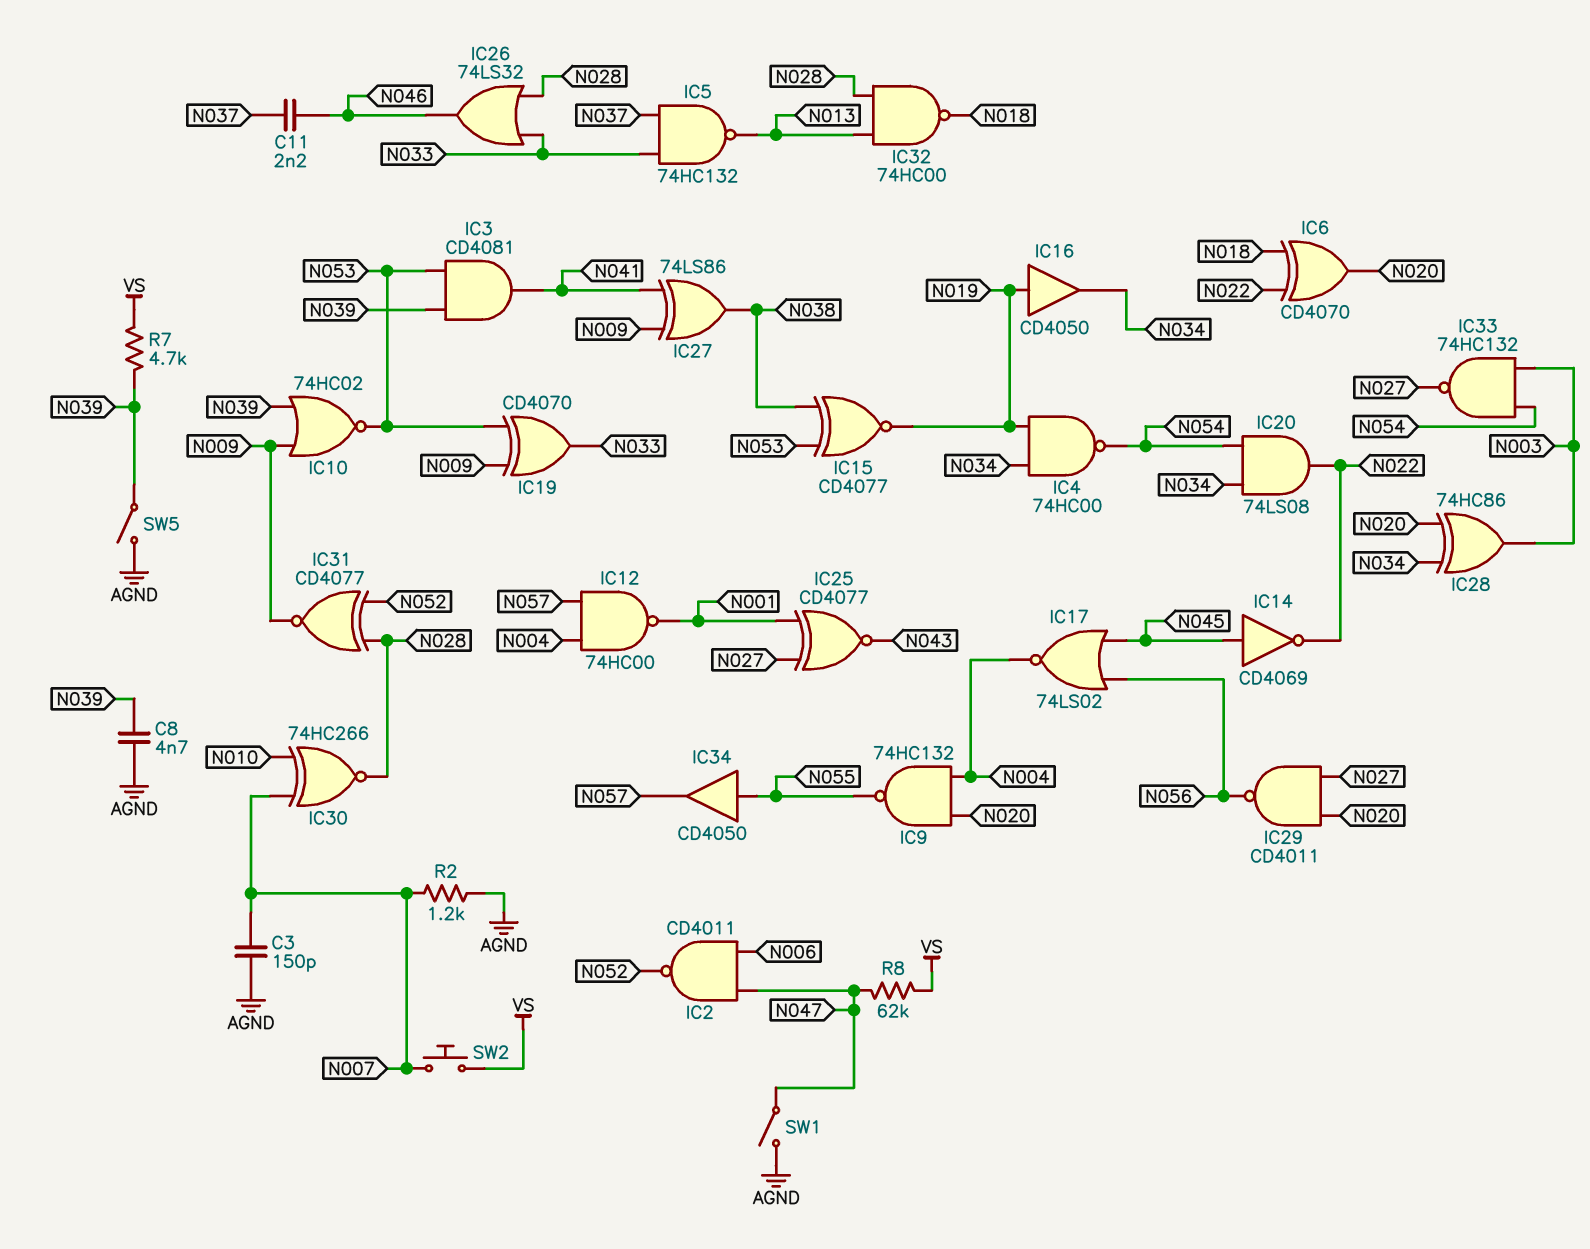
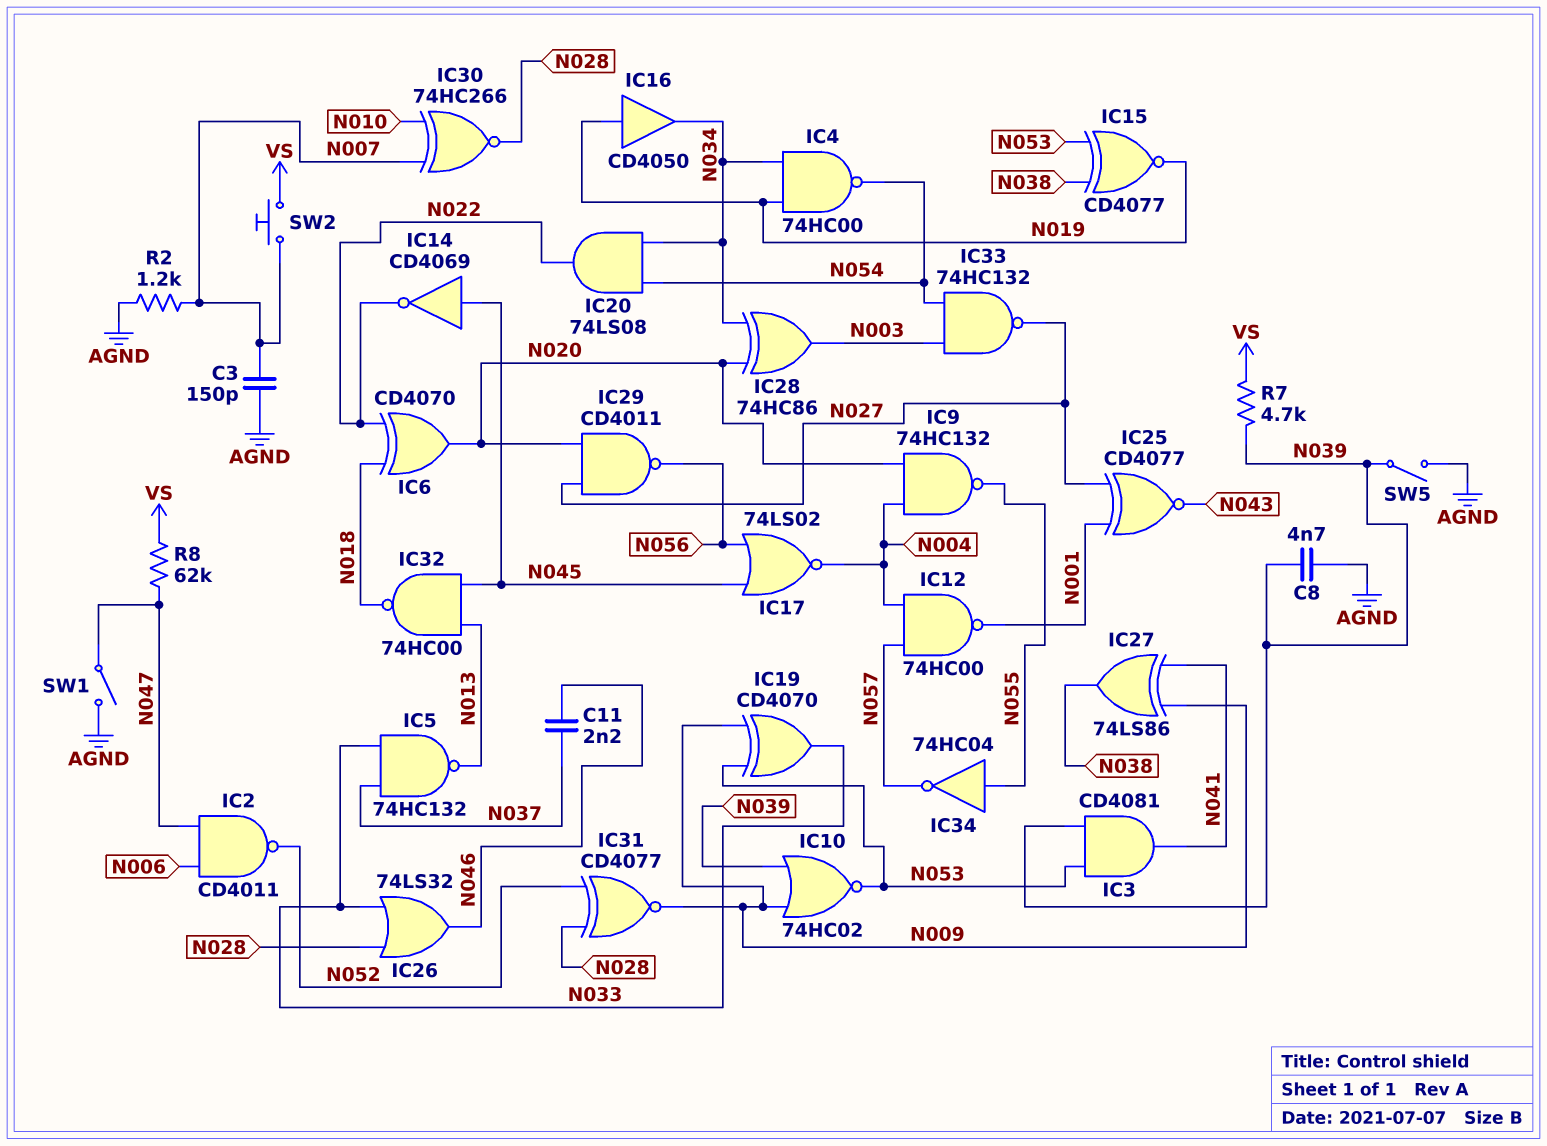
IC32: NAND 74HC00 (in N013, in N028, out N018) -> NAND 74HC00 (in N013, in N045, out N018)
IC34: buffer CD4050 (in N055, out N057) -> NOT 74HC04 (in N055, out N057)

